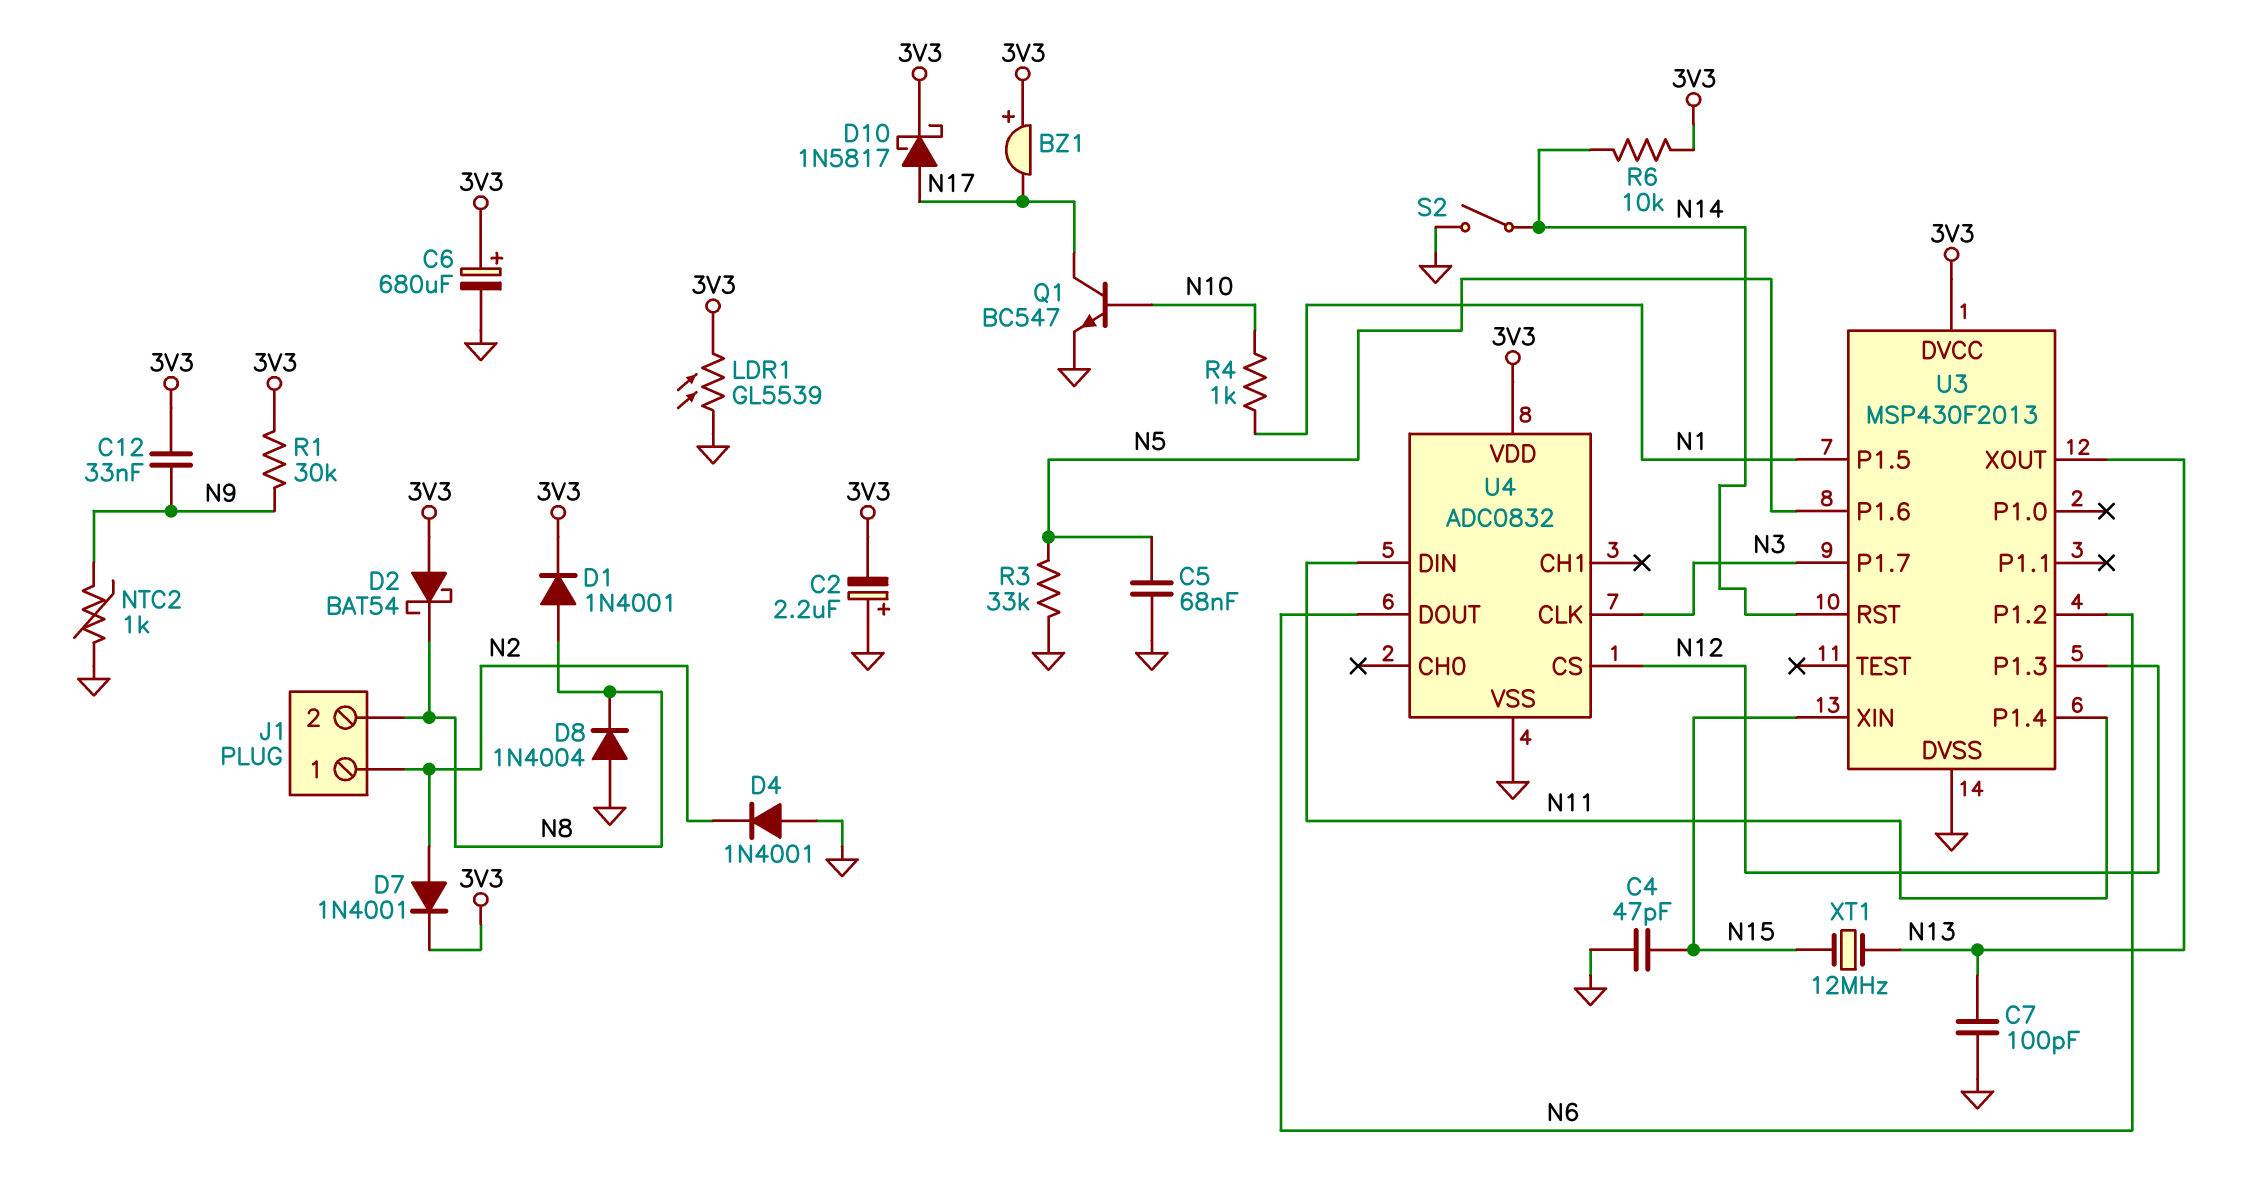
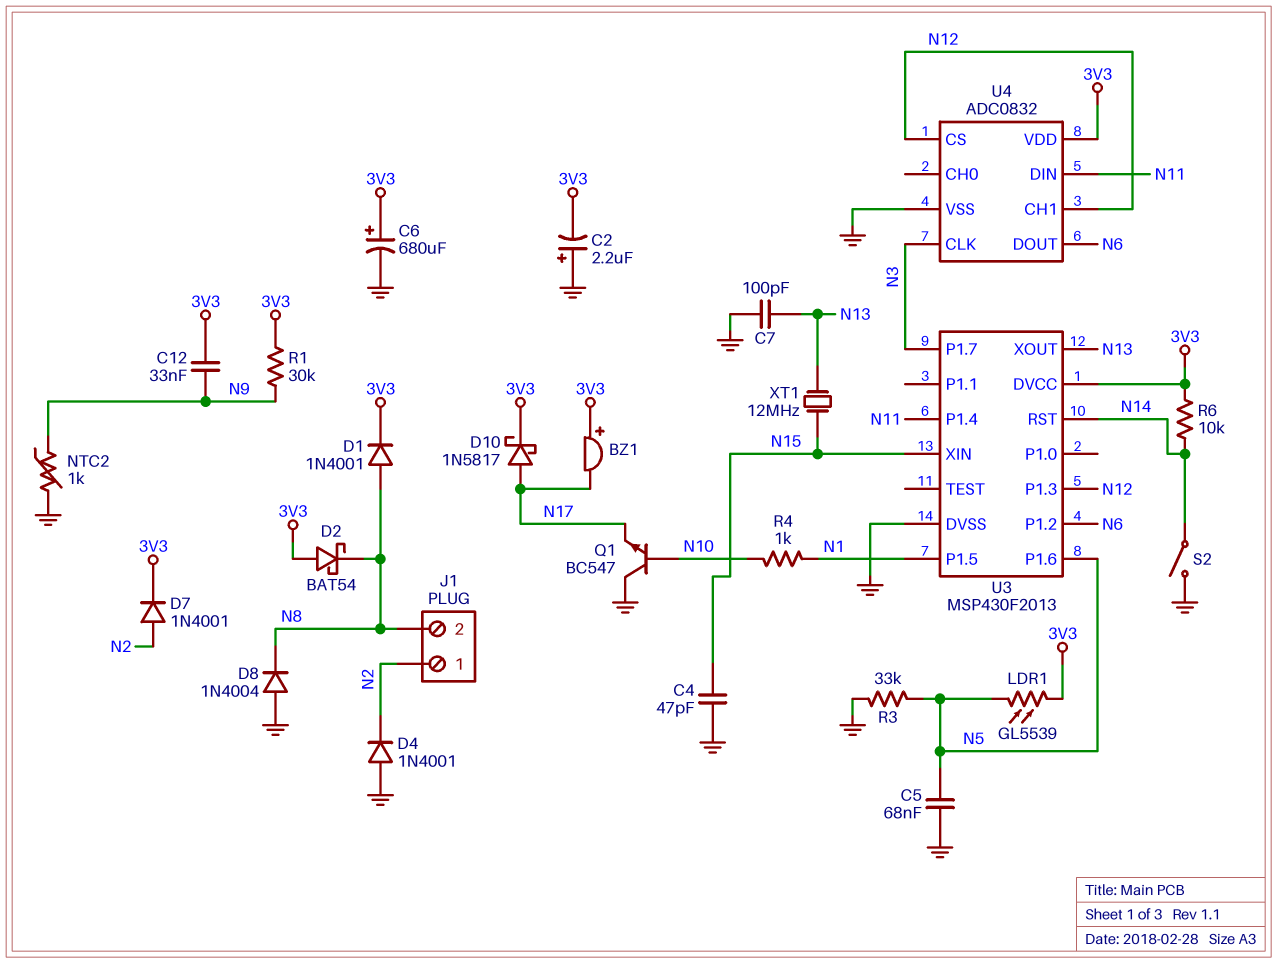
LDR1: GL5539 (3V3, GND) -> GL5539 (3V3, N5)
Q1: NPN BC547 (B N10, C N17, E GND) -> NPN BC547 (B N10, C GND, E N17)
U4 pin CH1: none -> N12

